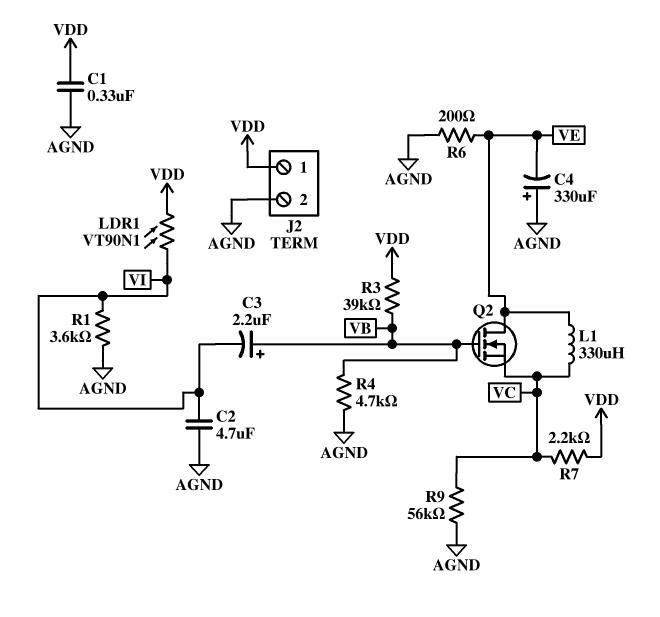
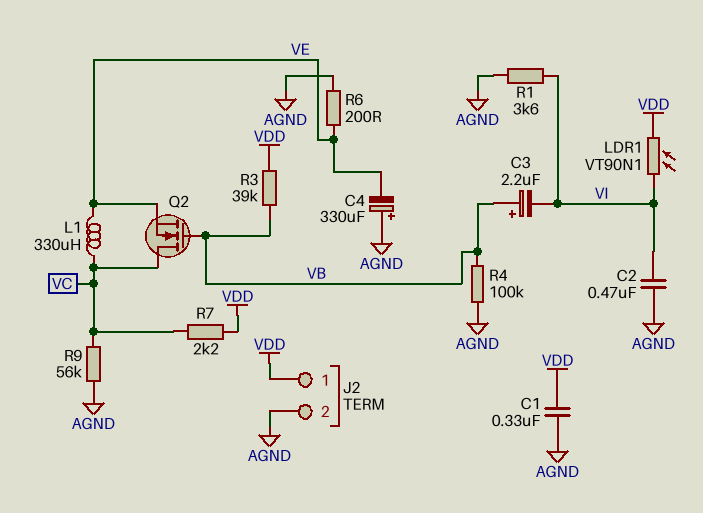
C2: 4.7uF (AGND, VI) -> 470nF (AGND, VI)
Q2: NMOS (G VB, D VE, S VC) -> NMOS (G VB, D VC, S VE)
R4: 4.7k (AGND, VB) -> 100k (AGND, VB)

